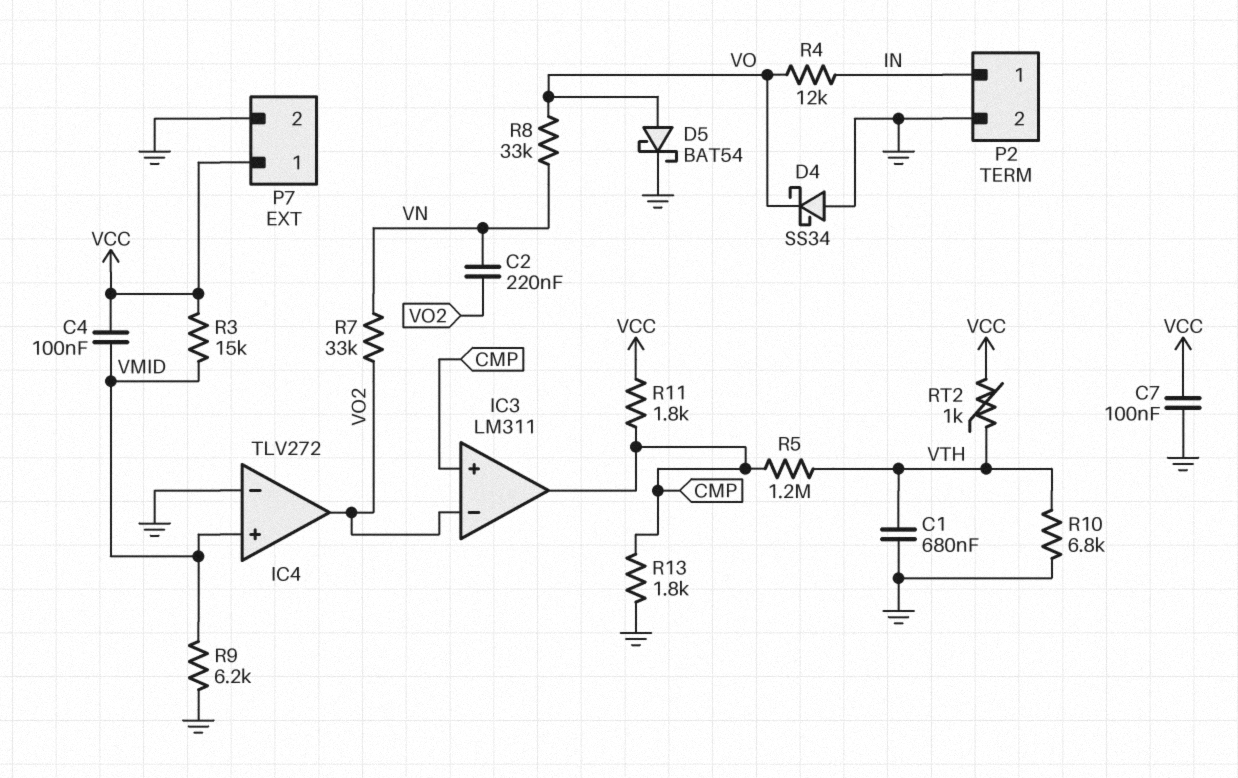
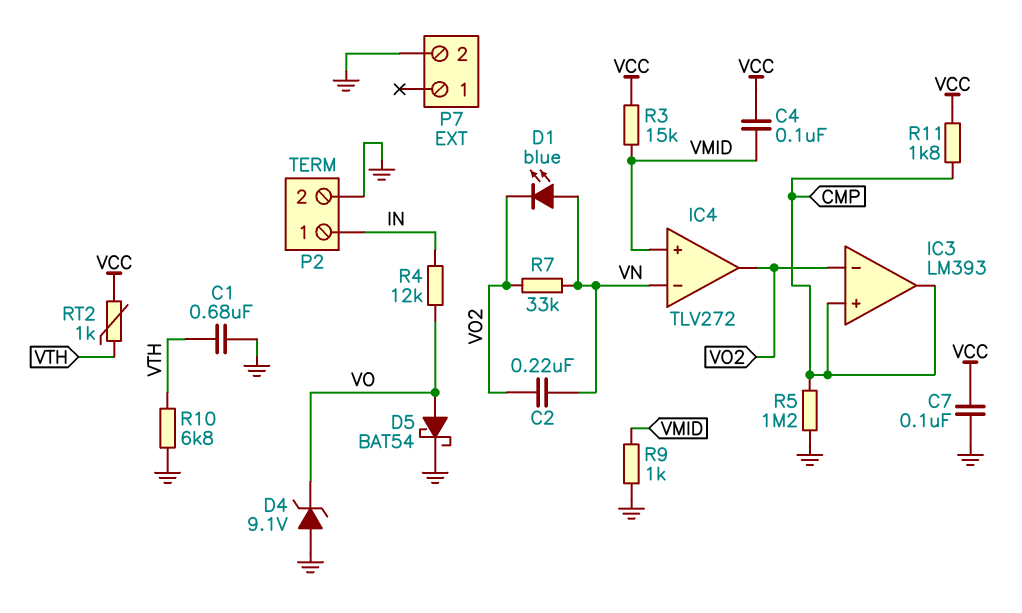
D1: none -> LED blue (A VN, K VO2)
D4: schottky SS34 (A GND, K VO) -> zener 9.1V (A GND, K VO)
IC3: LM311 -> LM393
IC4 pin in-: GND -> VN
P7 pin 1: VCC -> none
R5: 1.2M (CMP, VTH) -> 1.2M (CMP, GND)
R8: 33k (VN, VO) -> none
R9: 6.2k (GND, VMID) -> 1k (GND, VMID)
R13: 1.8k (CMP, GND) -> none

